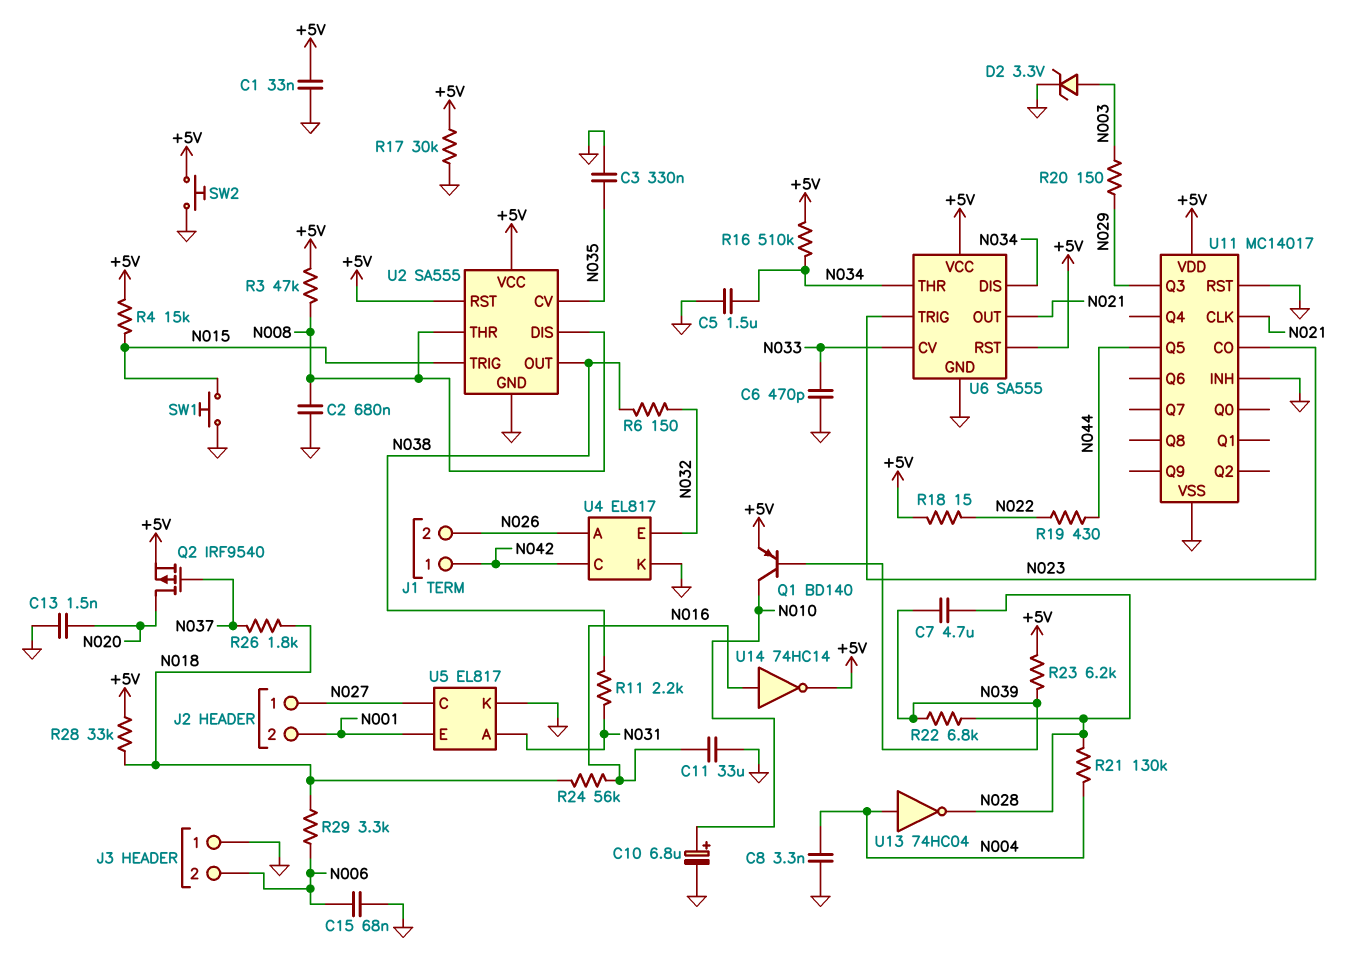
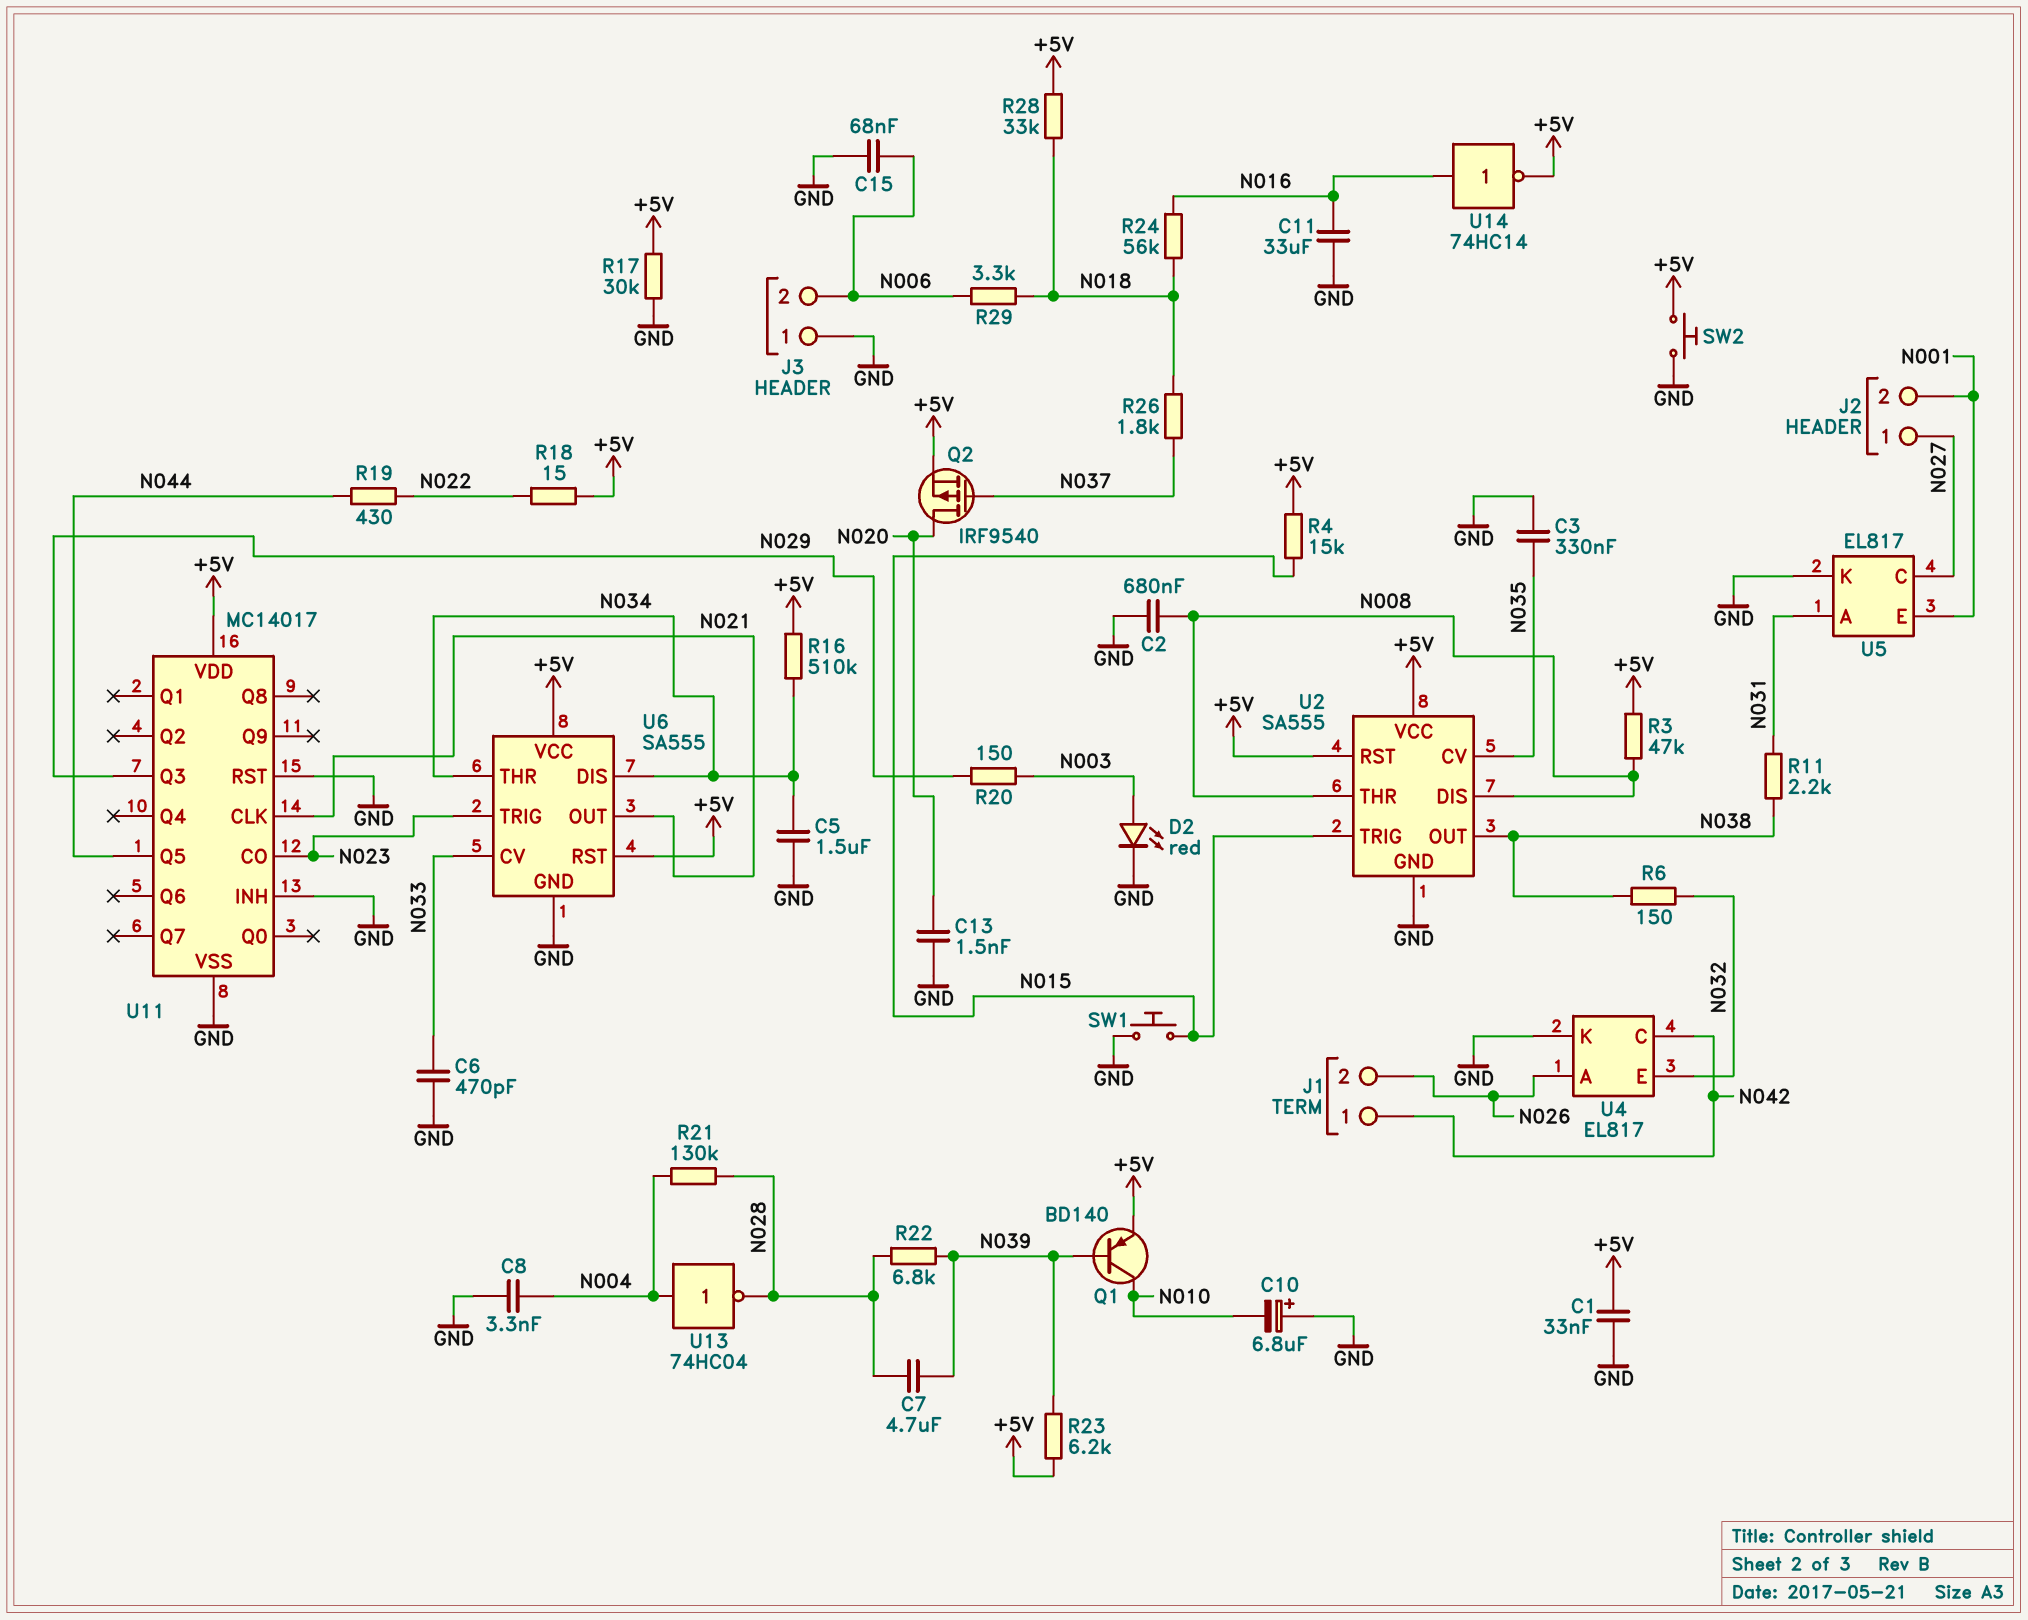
C10: 6.8uF (plus N010, minus GND) -> 6.8uF (plus GND, minus N010)
D2: zener 3.3V (A N003, K GND) -> LED red (A N003, K GND)

